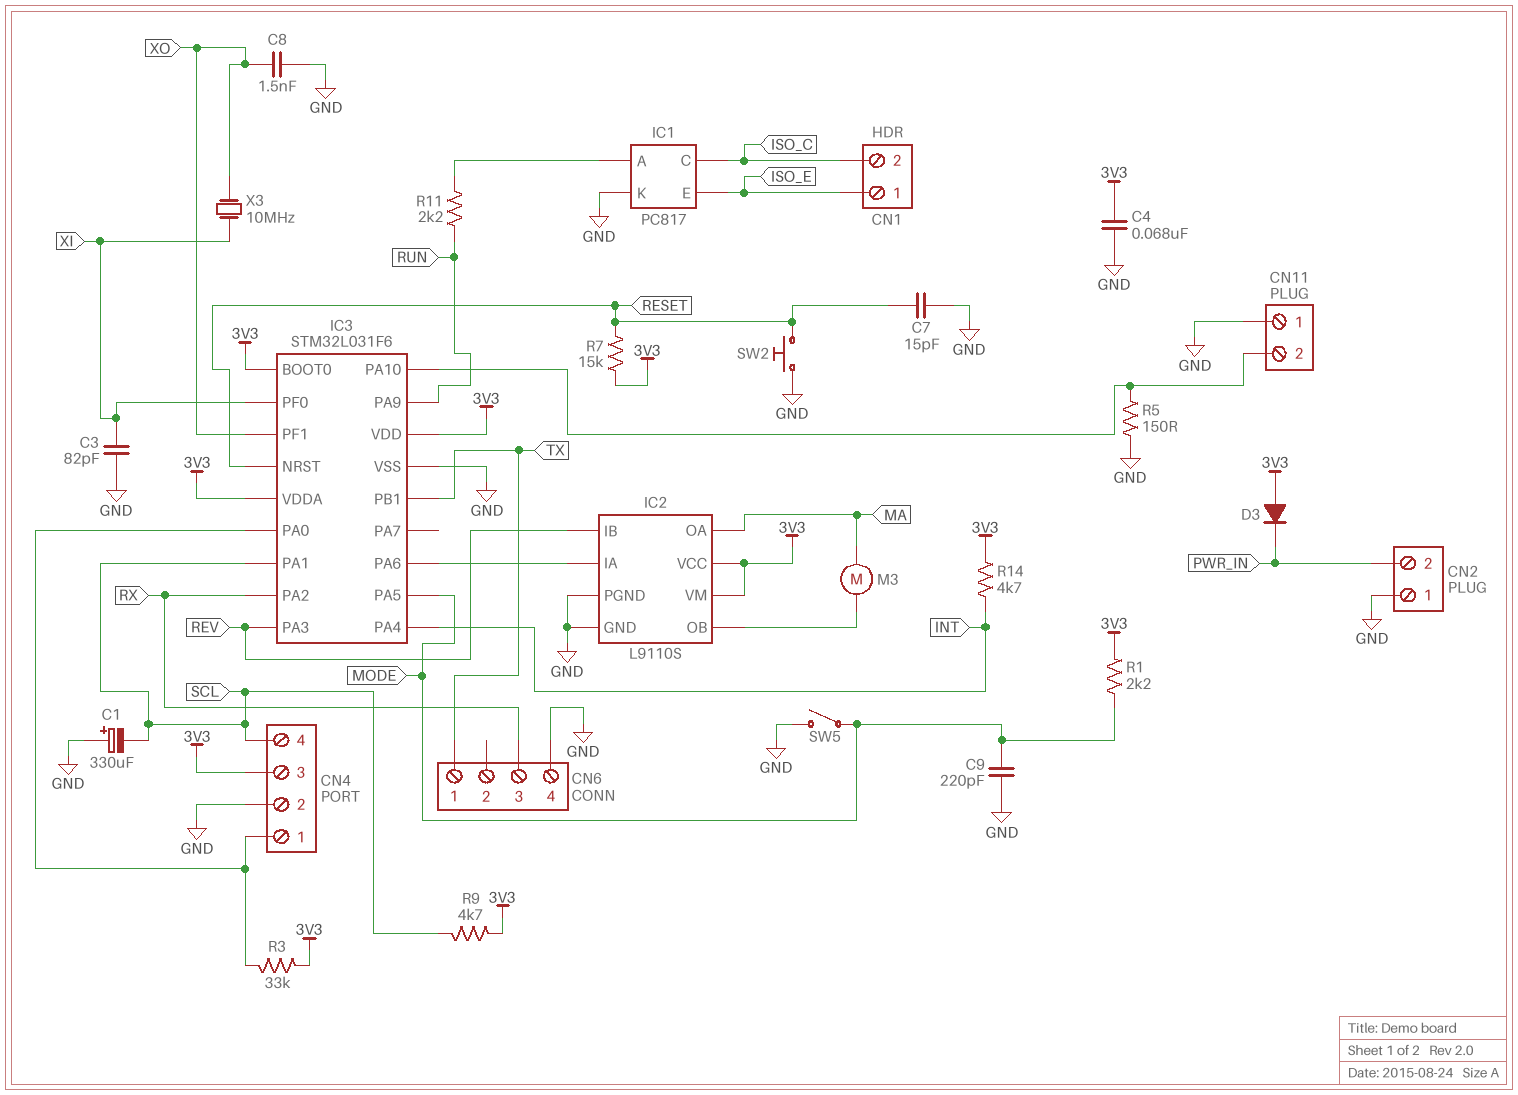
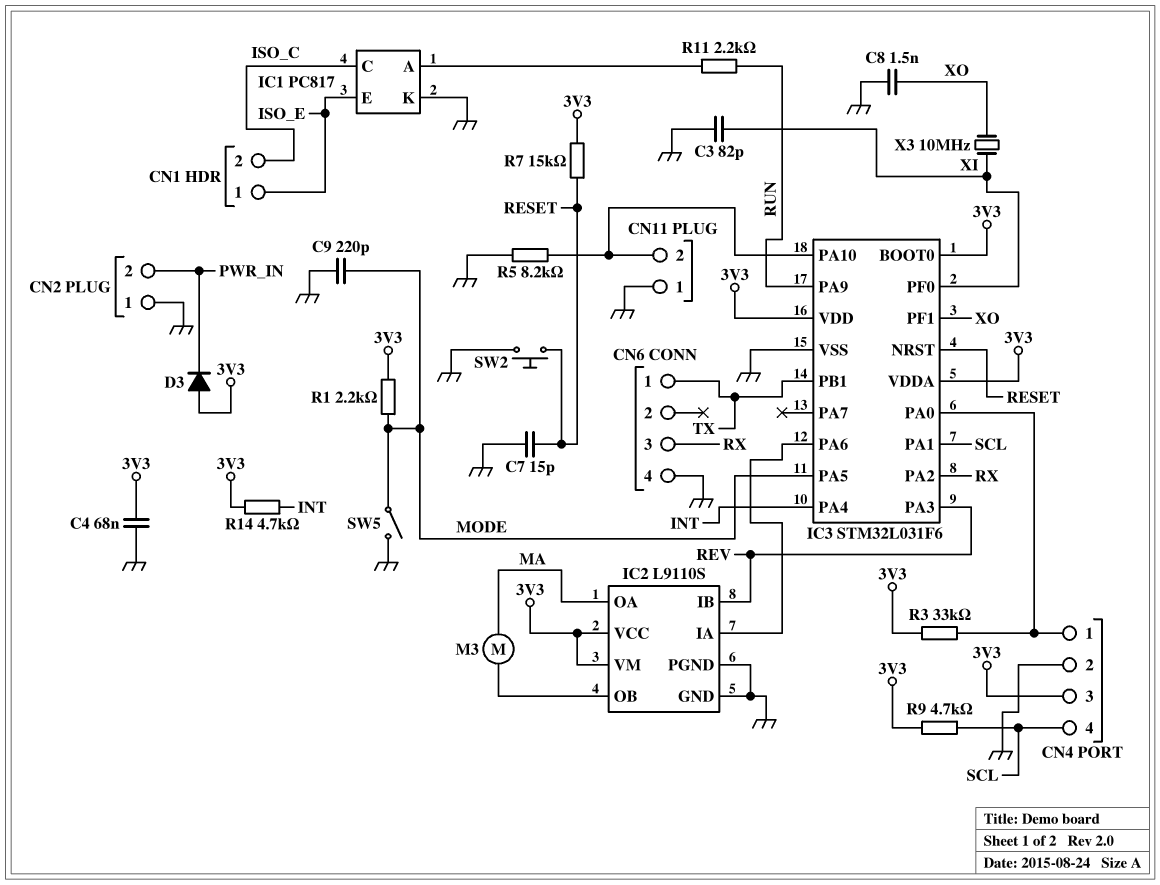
C1: 330uF (plus GND, minus SCL) -> none
R5: 150 (CN11/2, GND) -> 8.2k (CN11/2, GND)

